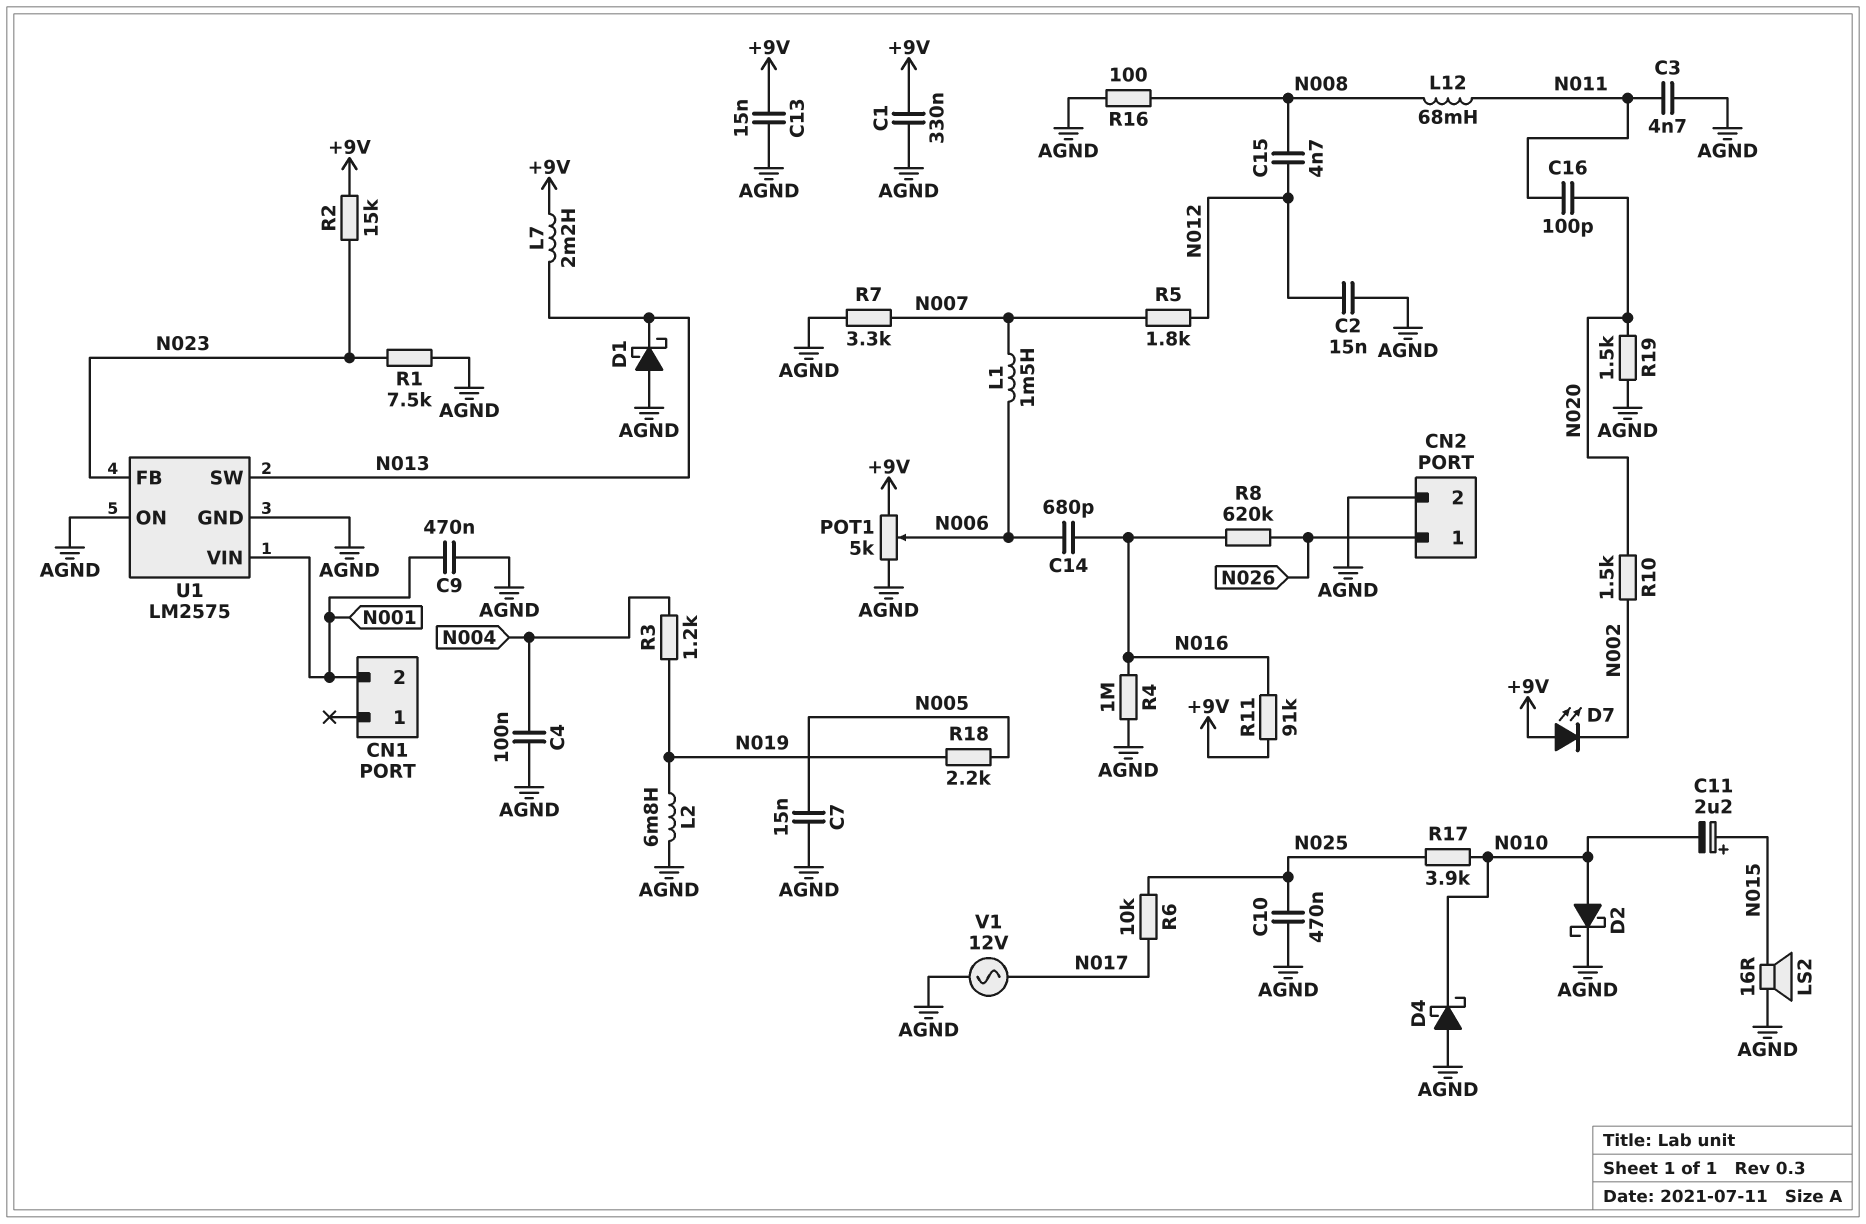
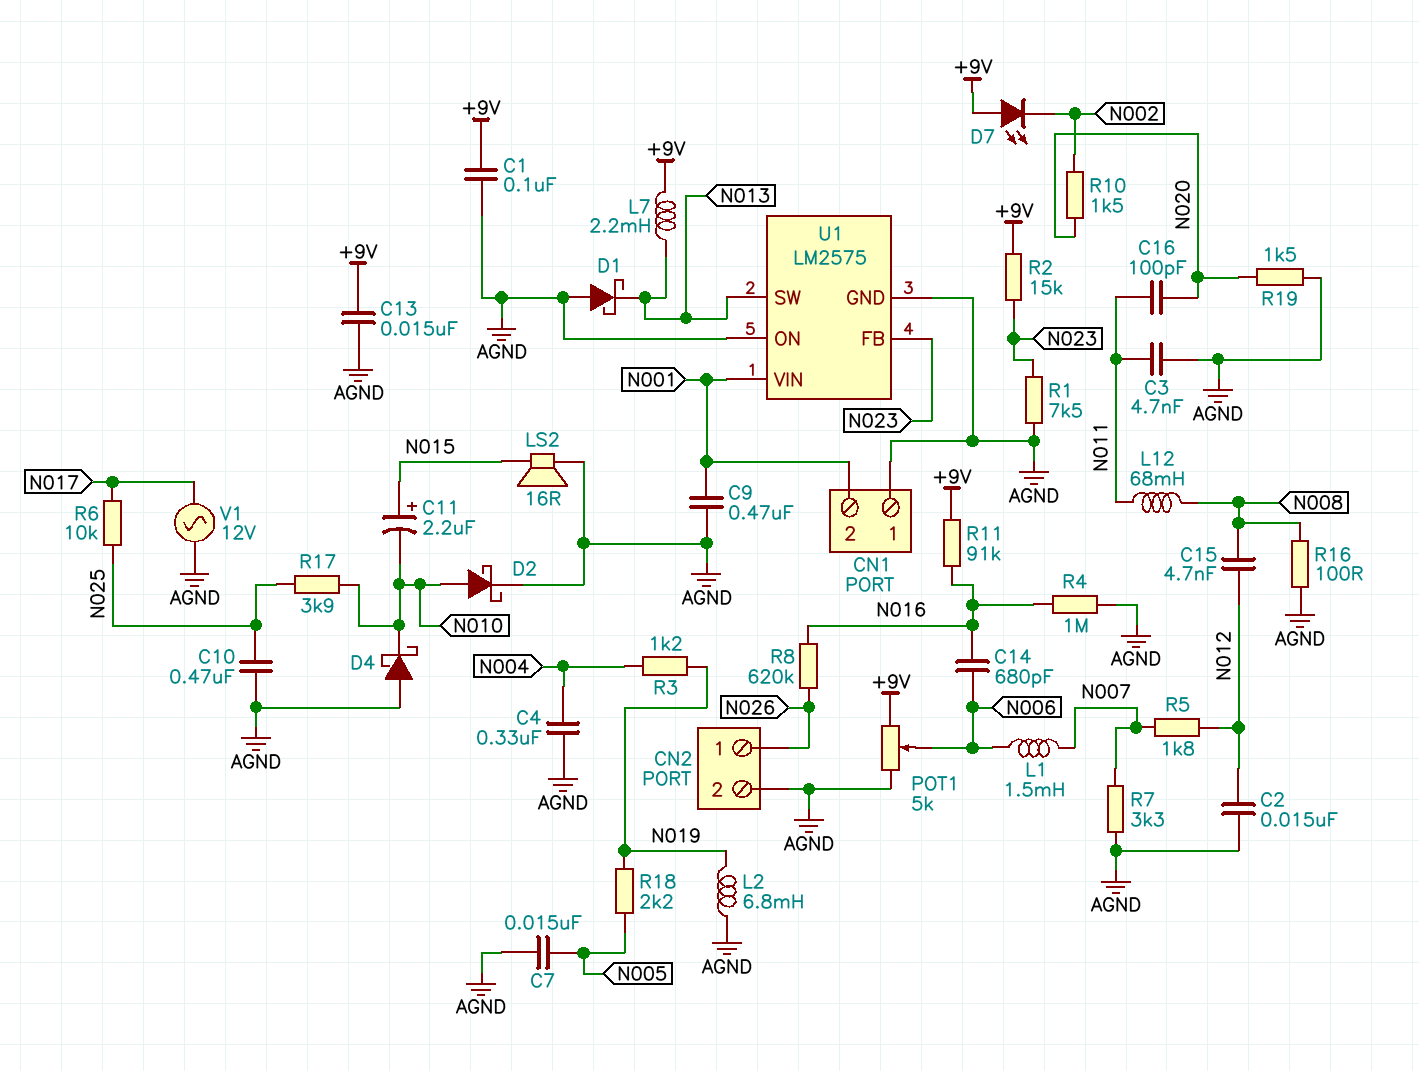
C1: 330nF (+9V, AGND) -> 100nF (+9V, AGND)
C4: 100nF (AGND, N004) -> 330nF (AGND, N004)
CN1 pin 1: none -> AGND

